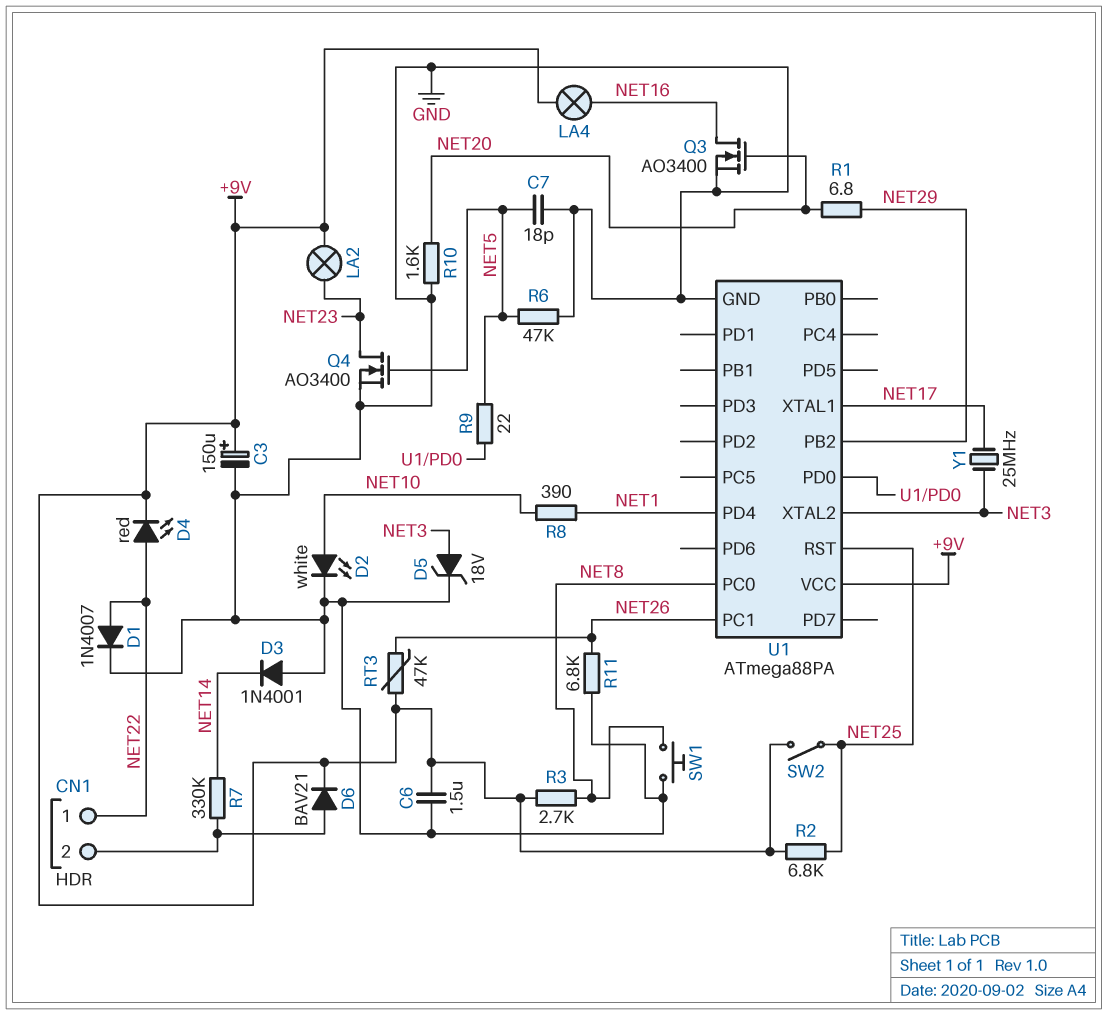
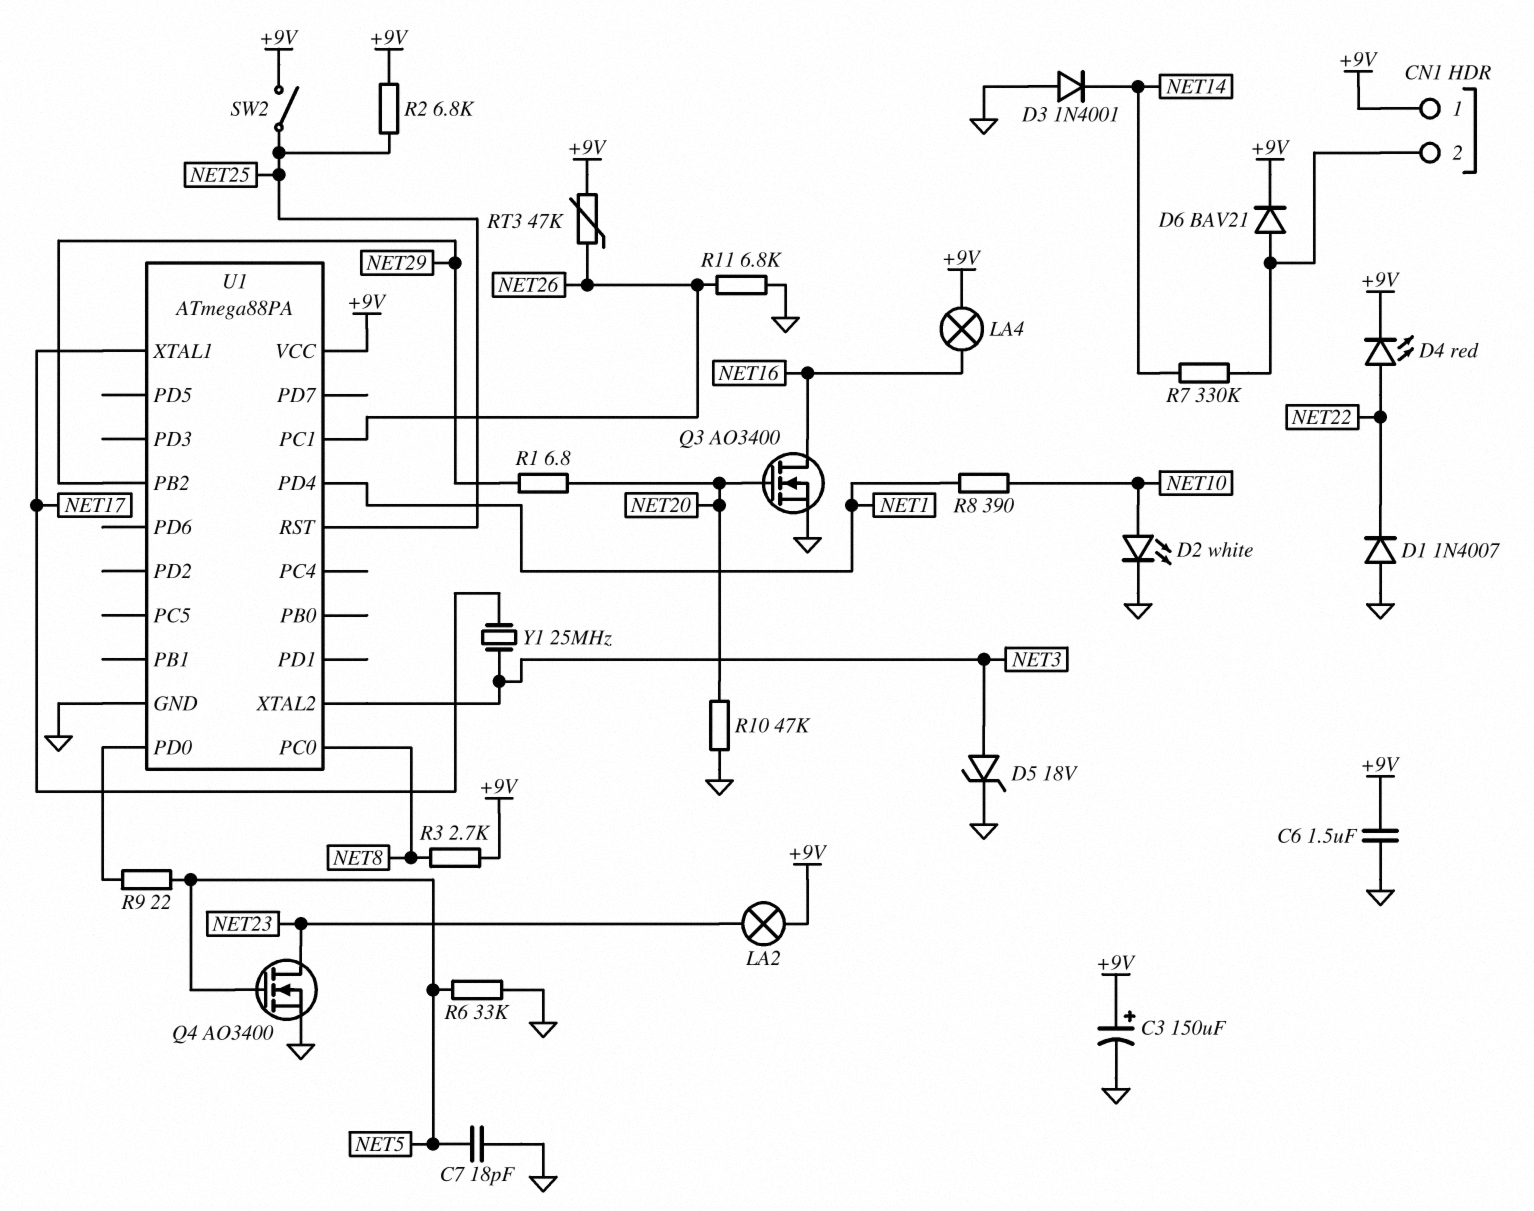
CN1 pin 1: NET22 -> +9V
D1: diode 1N4007 (A NET22, K GND) -> diode 1N4007 (A GND, K NET22)
R6: 47k (GND, NET5) -> 33k (GND, NET5)
R10: 1.6k (GND, NET20) -> 47k (GND, NET20)
SW1: button (GND, NET8) -> none

